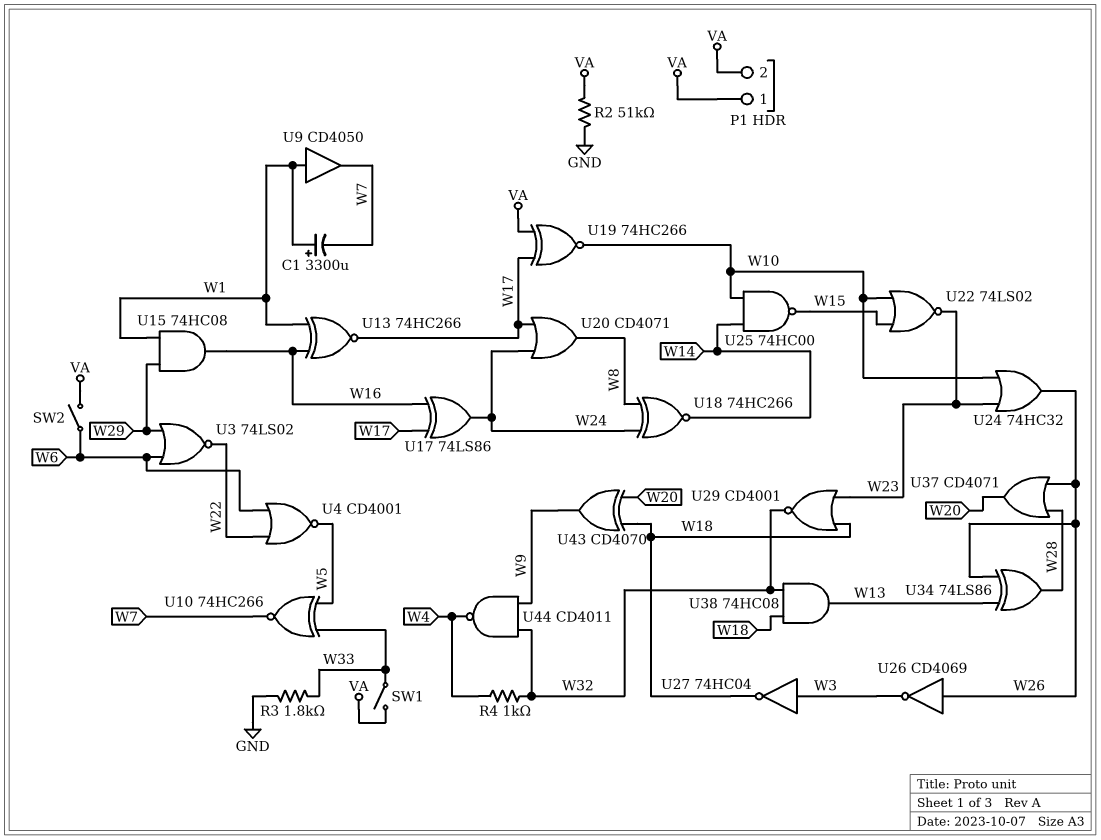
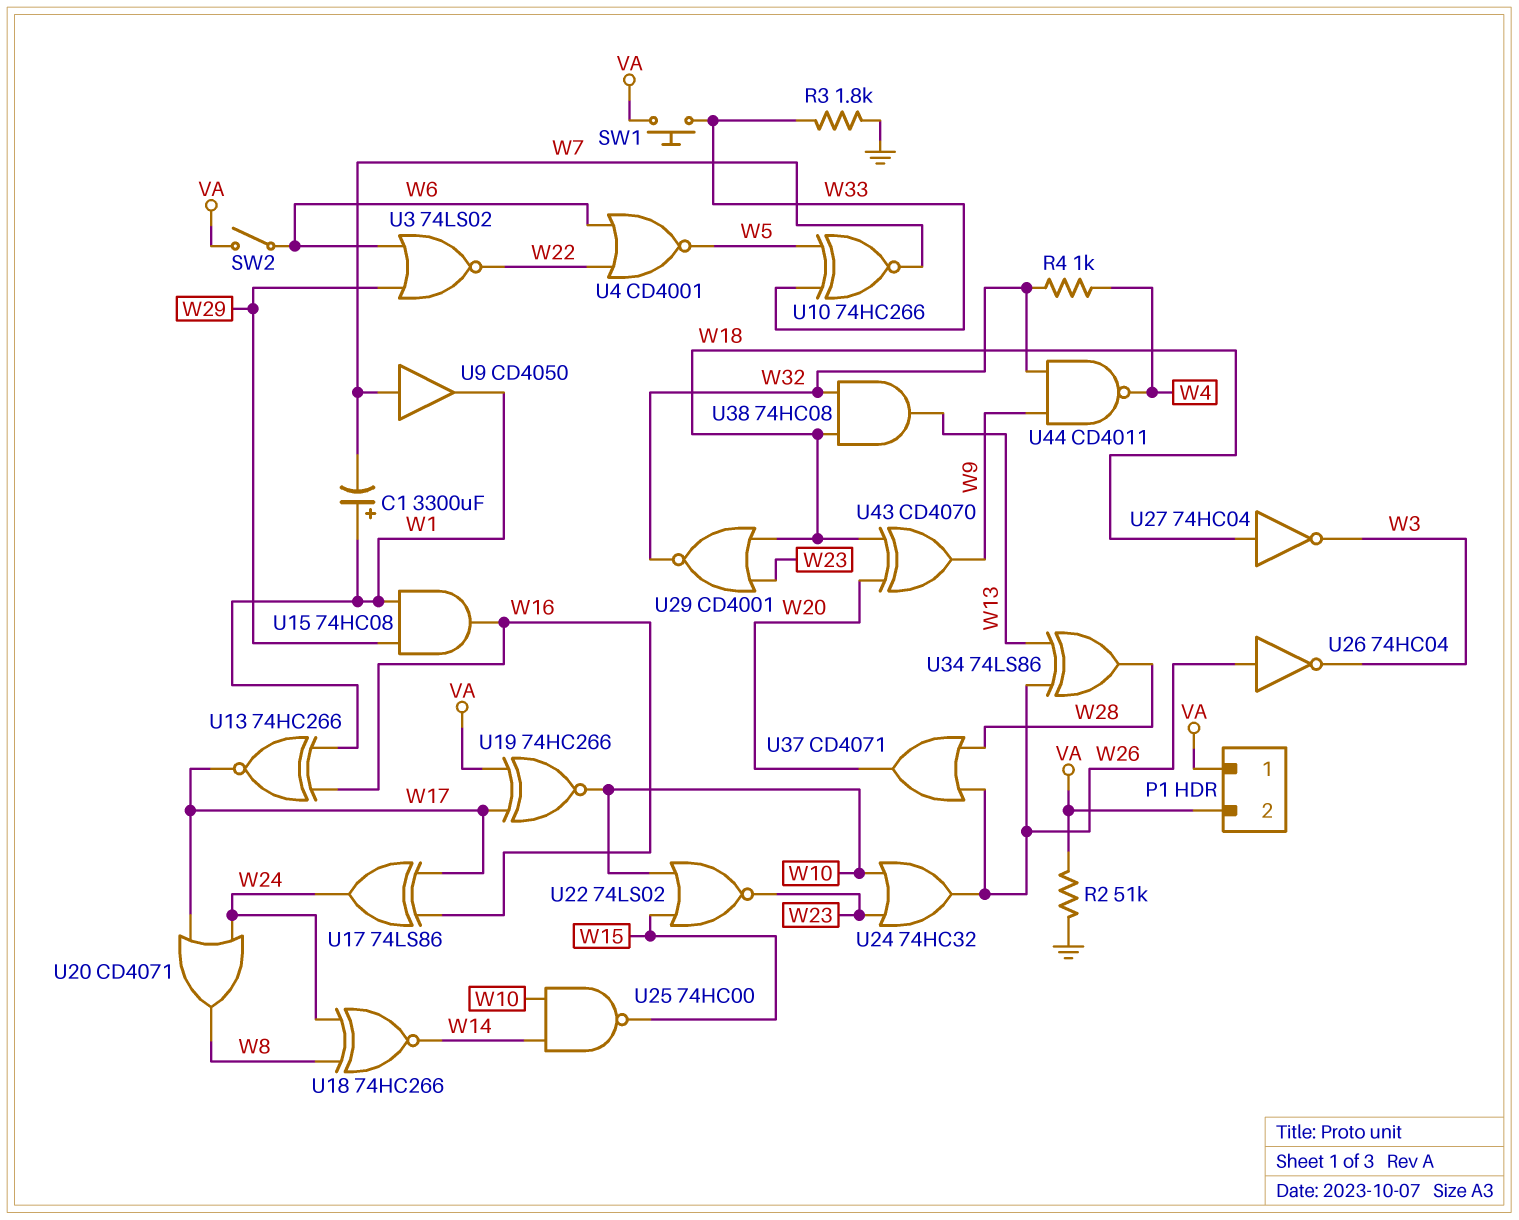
SW1: switch (VA, W33) -> button (VA, W33)
U9: buffer CD4050 (in W1, out W7) -> buffer CD4050 (in W7, out W1)
U26: NOT CD4069 (in W26, out W3) -> NOT 74HC04 (in W26, out W3)
U27: NOT 74HC04 (in W3, out W18) -> NOT 74HC04 (in W18, out W3)

